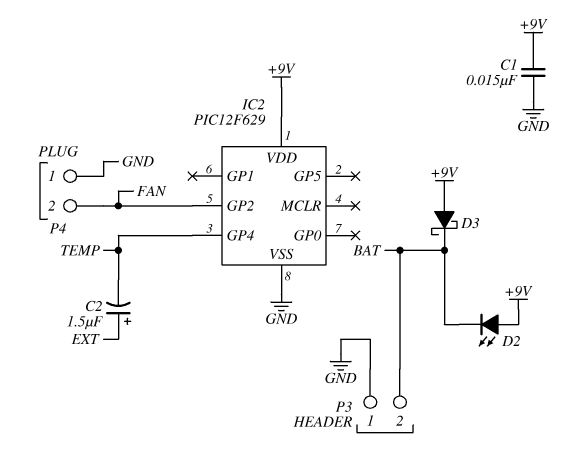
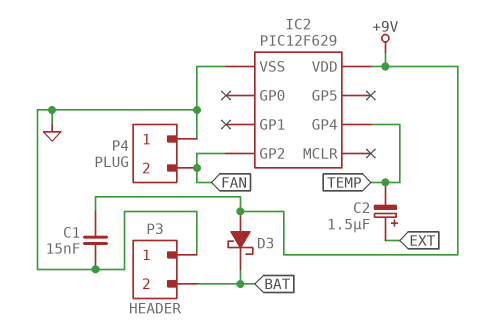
D2: LED (A +9V, K BAT) -> none

